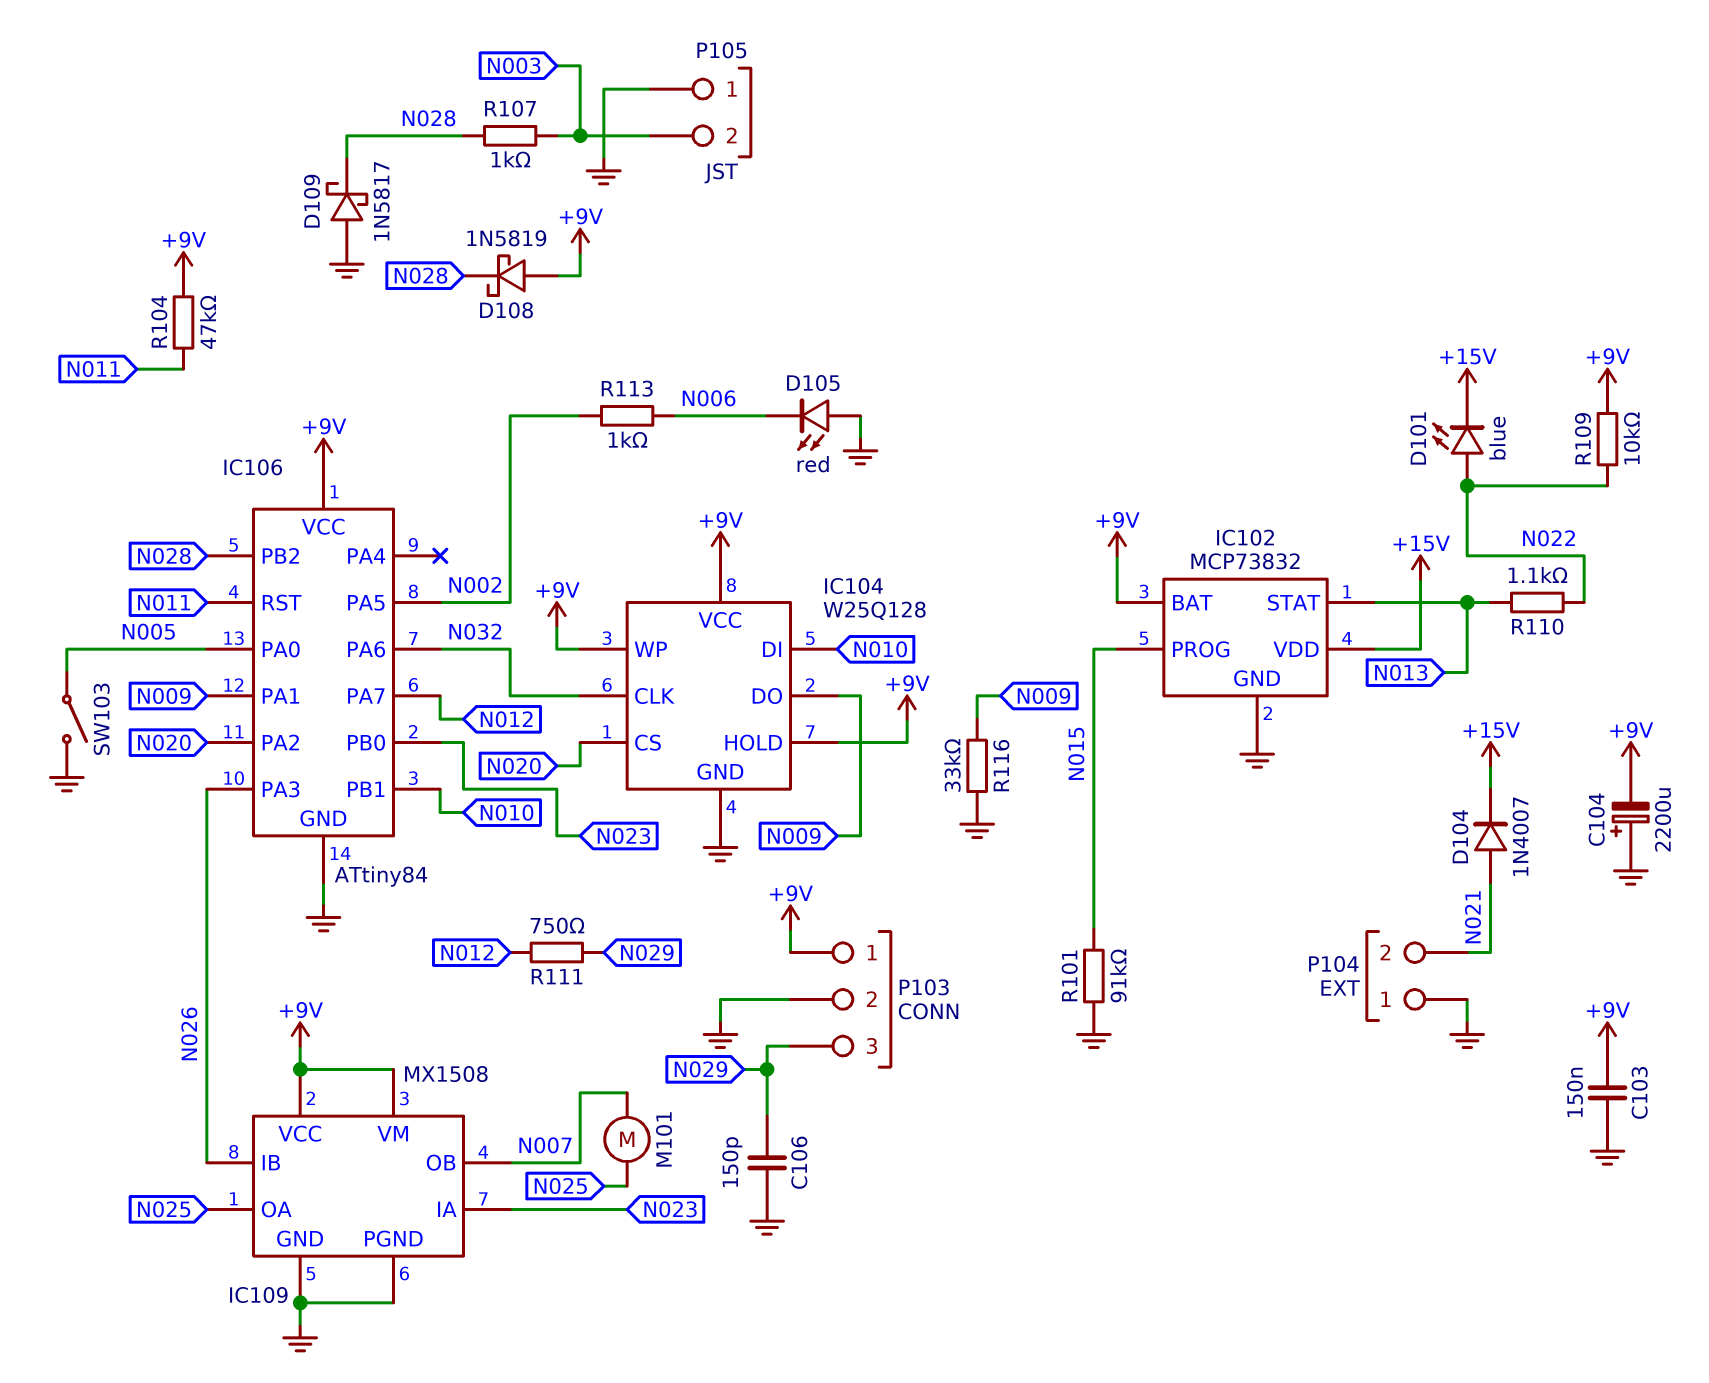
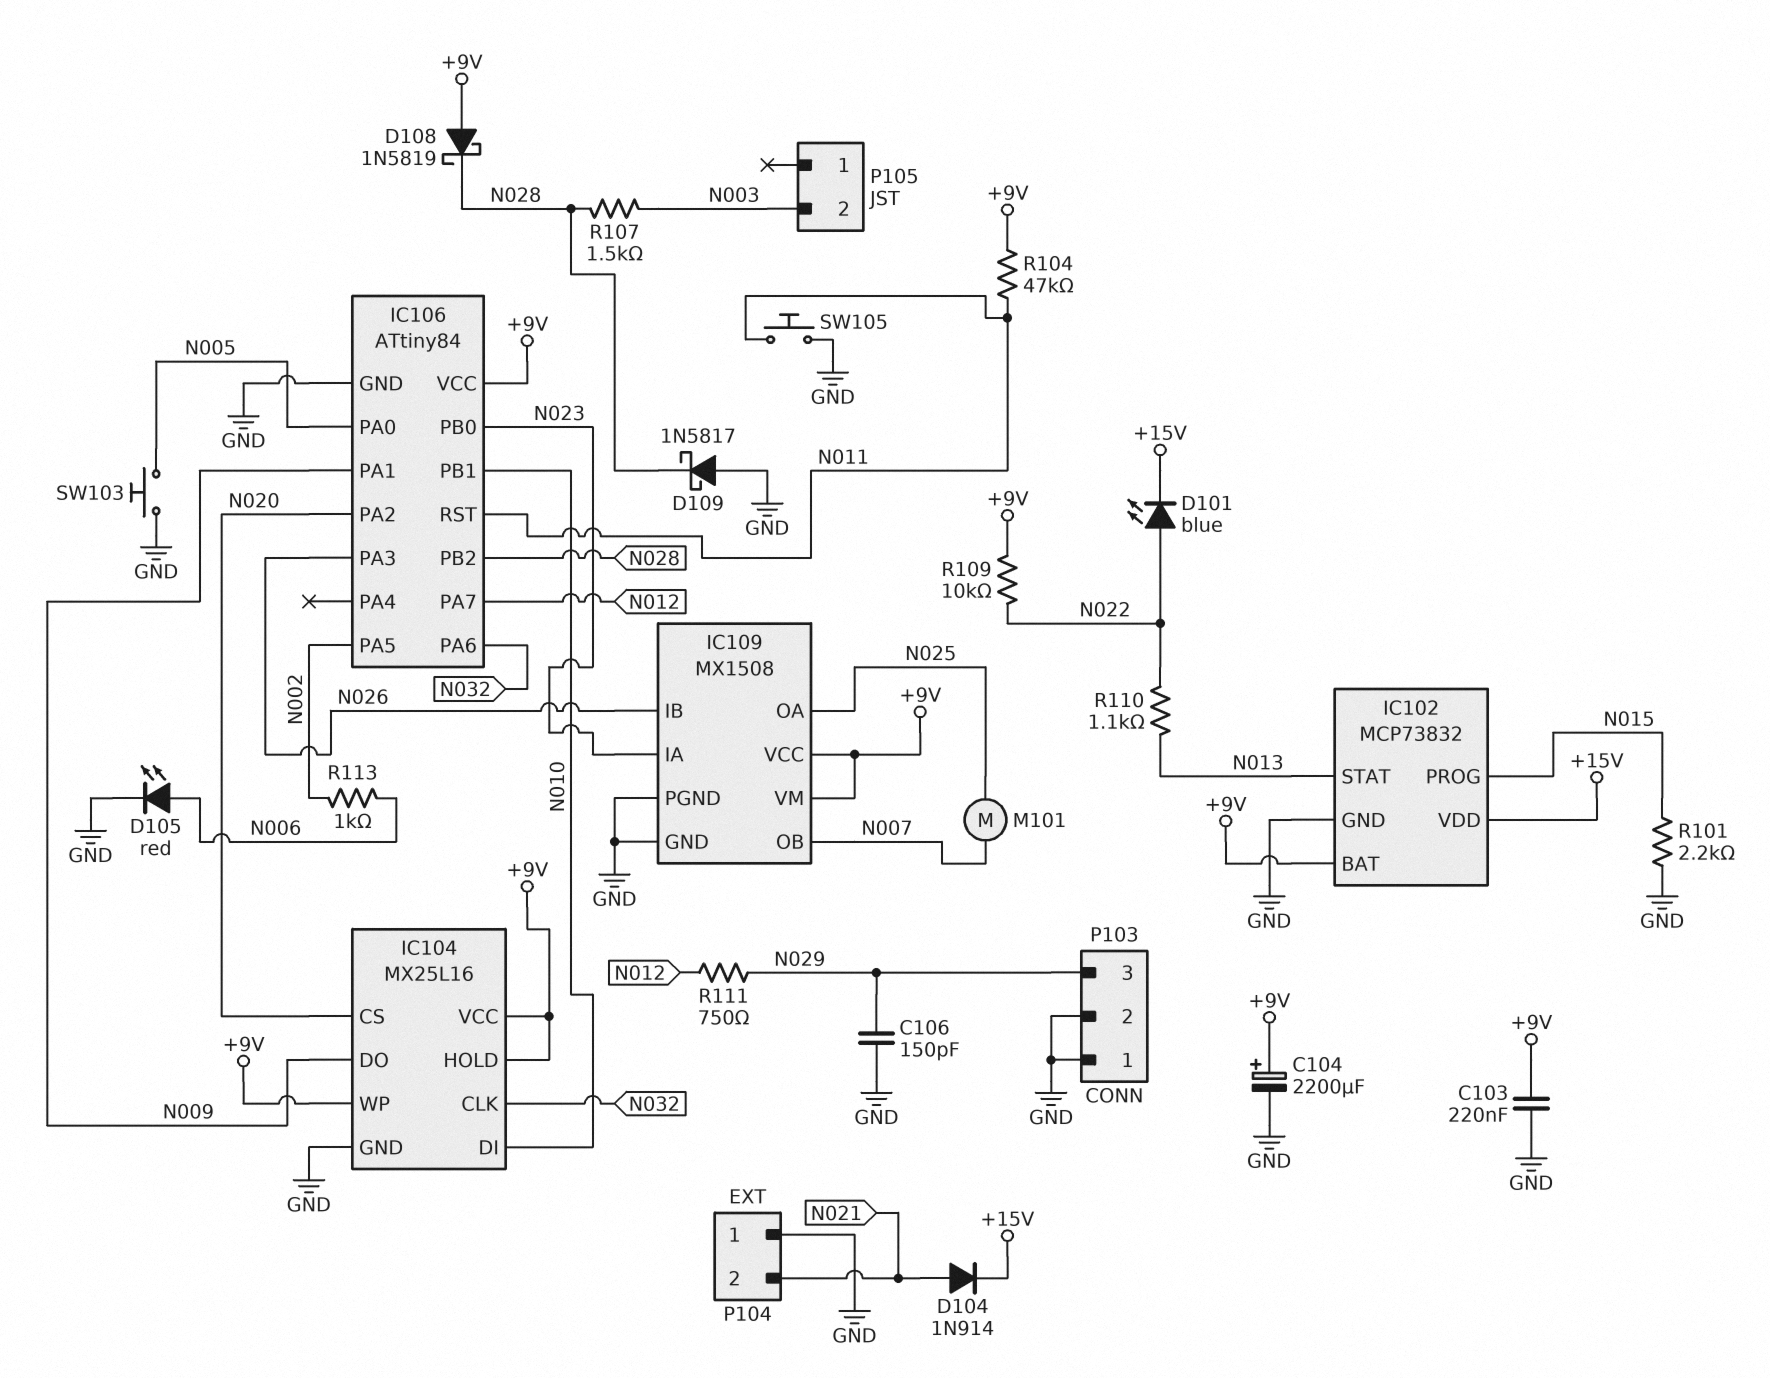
C103: 150nF (+9V, GND) -> 220nF (+9V, GND)
C104: 2200uF (plus GND, minus +9V) -> 2200uF (plus +9V, minus GND)
D104: diode 1N4007 (A N021, K +15V) -> diode 1N914 (A N021, K +15V)
D105: LED red (A GND, K N006) -> LED red (A N006, K GND)
IC104: W25Q128 -> MX25L16
P103 pin 1: +9V -> GND
P105 pin 1: GND -> none
R101: 91k (GND, N015) -> 2.2k (GND, N015)
R107: 1k (N003, N028) -> 1.5k (N003, N028)
R116: 33k (GND, N009) -> none
SW103: switch (GND, N005) -> button (GND, N005)
SW105: none -> button (GND, N011)

